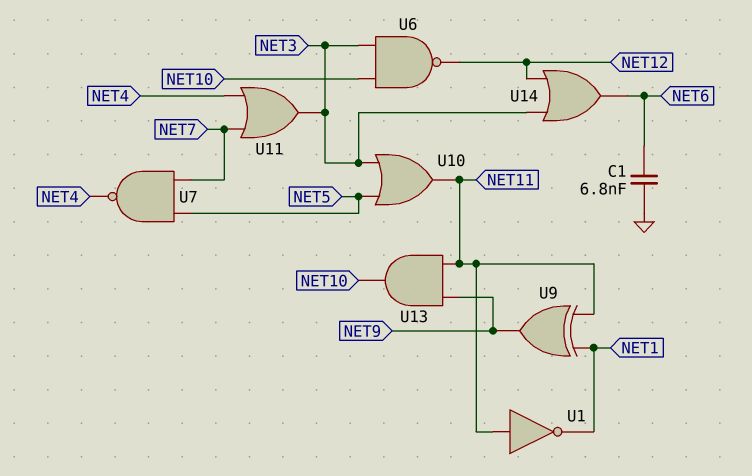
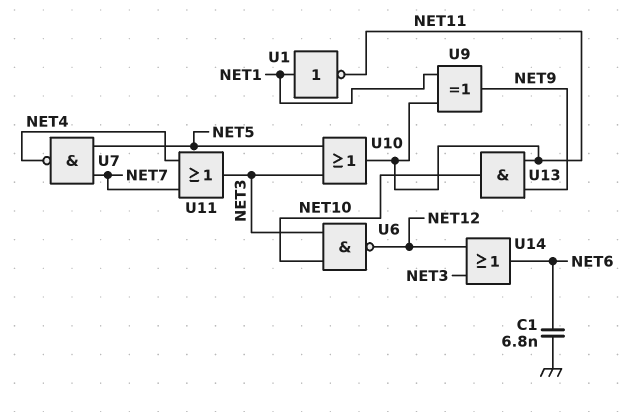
U1: NOT (in NET11, out NET1) -> NOT (in NET1, out NET11)

